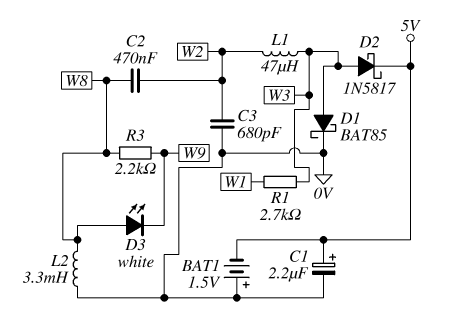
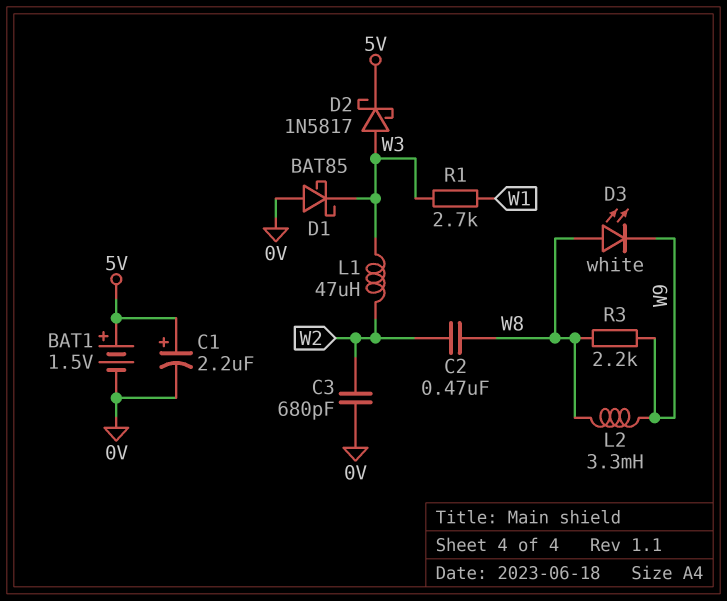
BAT1: 1.5V (plus 0V, minus 5V) -> 1.5V (plus 5V, minus 0V)
D1: schottky BAT85 (A W3, K 0V) -> schottky BAT85 (A 0V, K W3)
L2: 3.3mH (0V, W8) -> 3.3mH (W8, W9)

